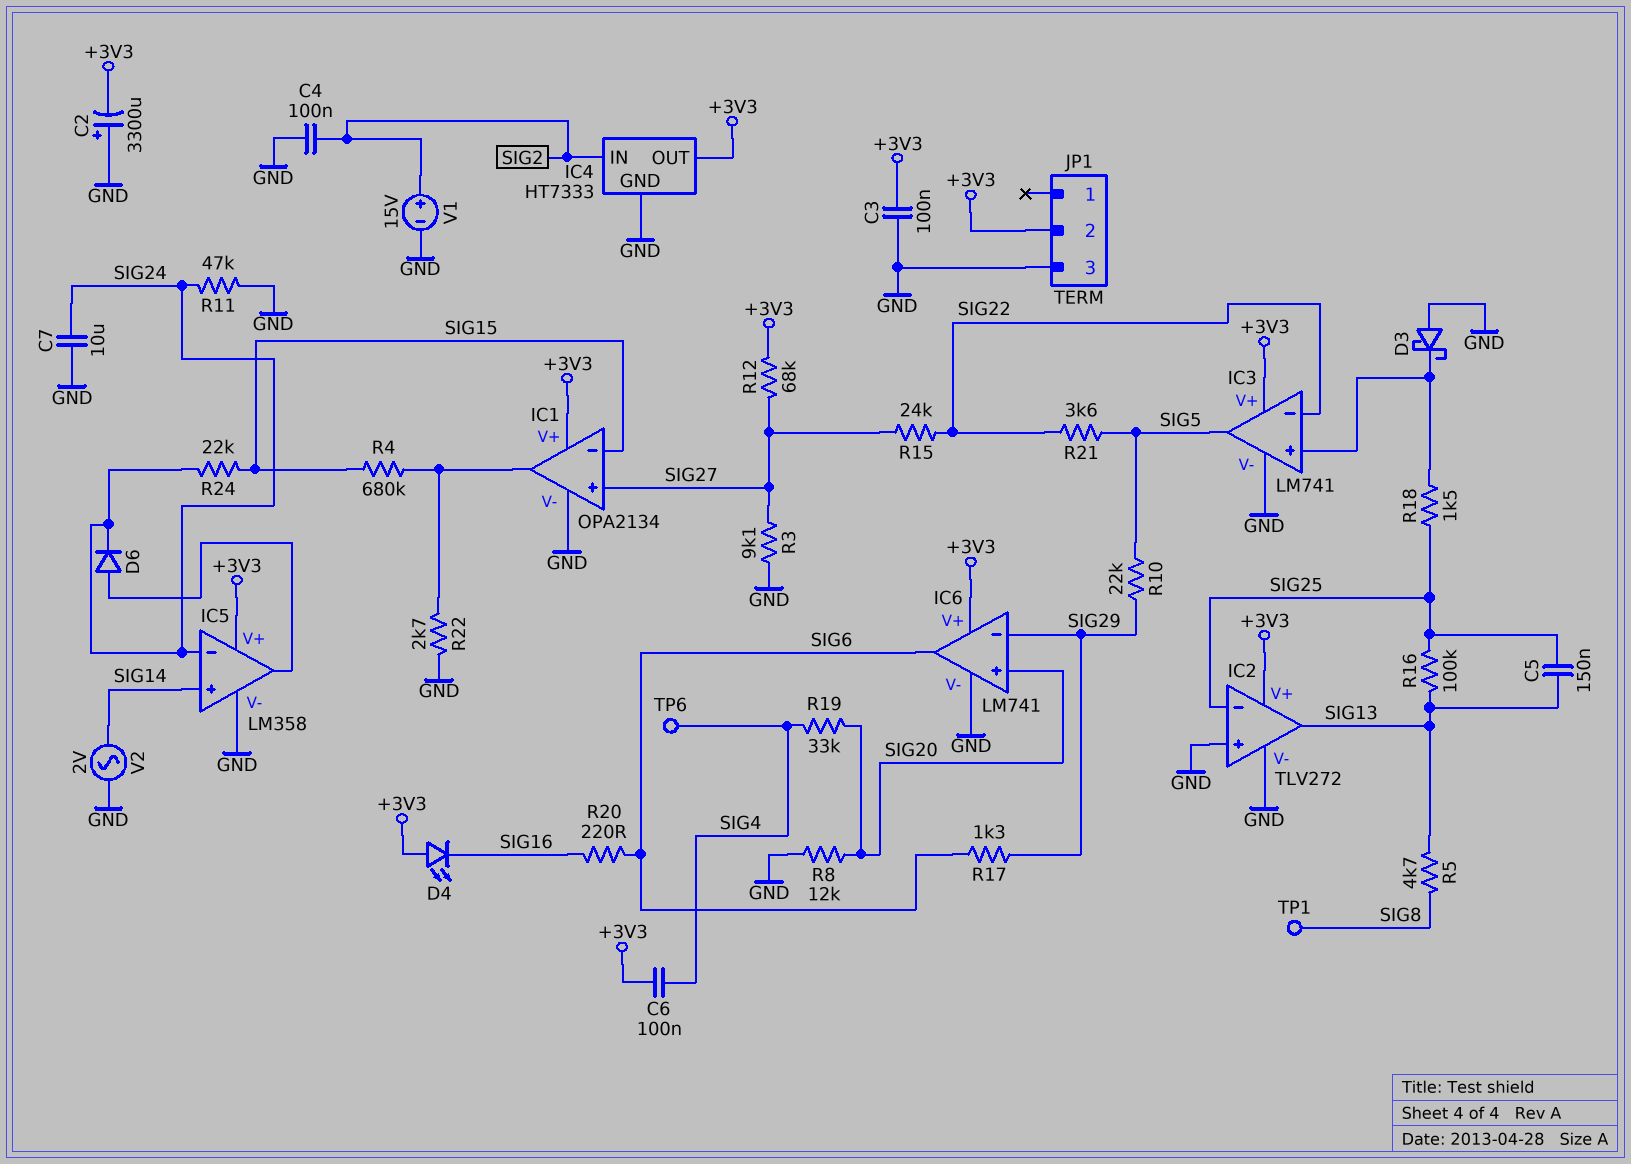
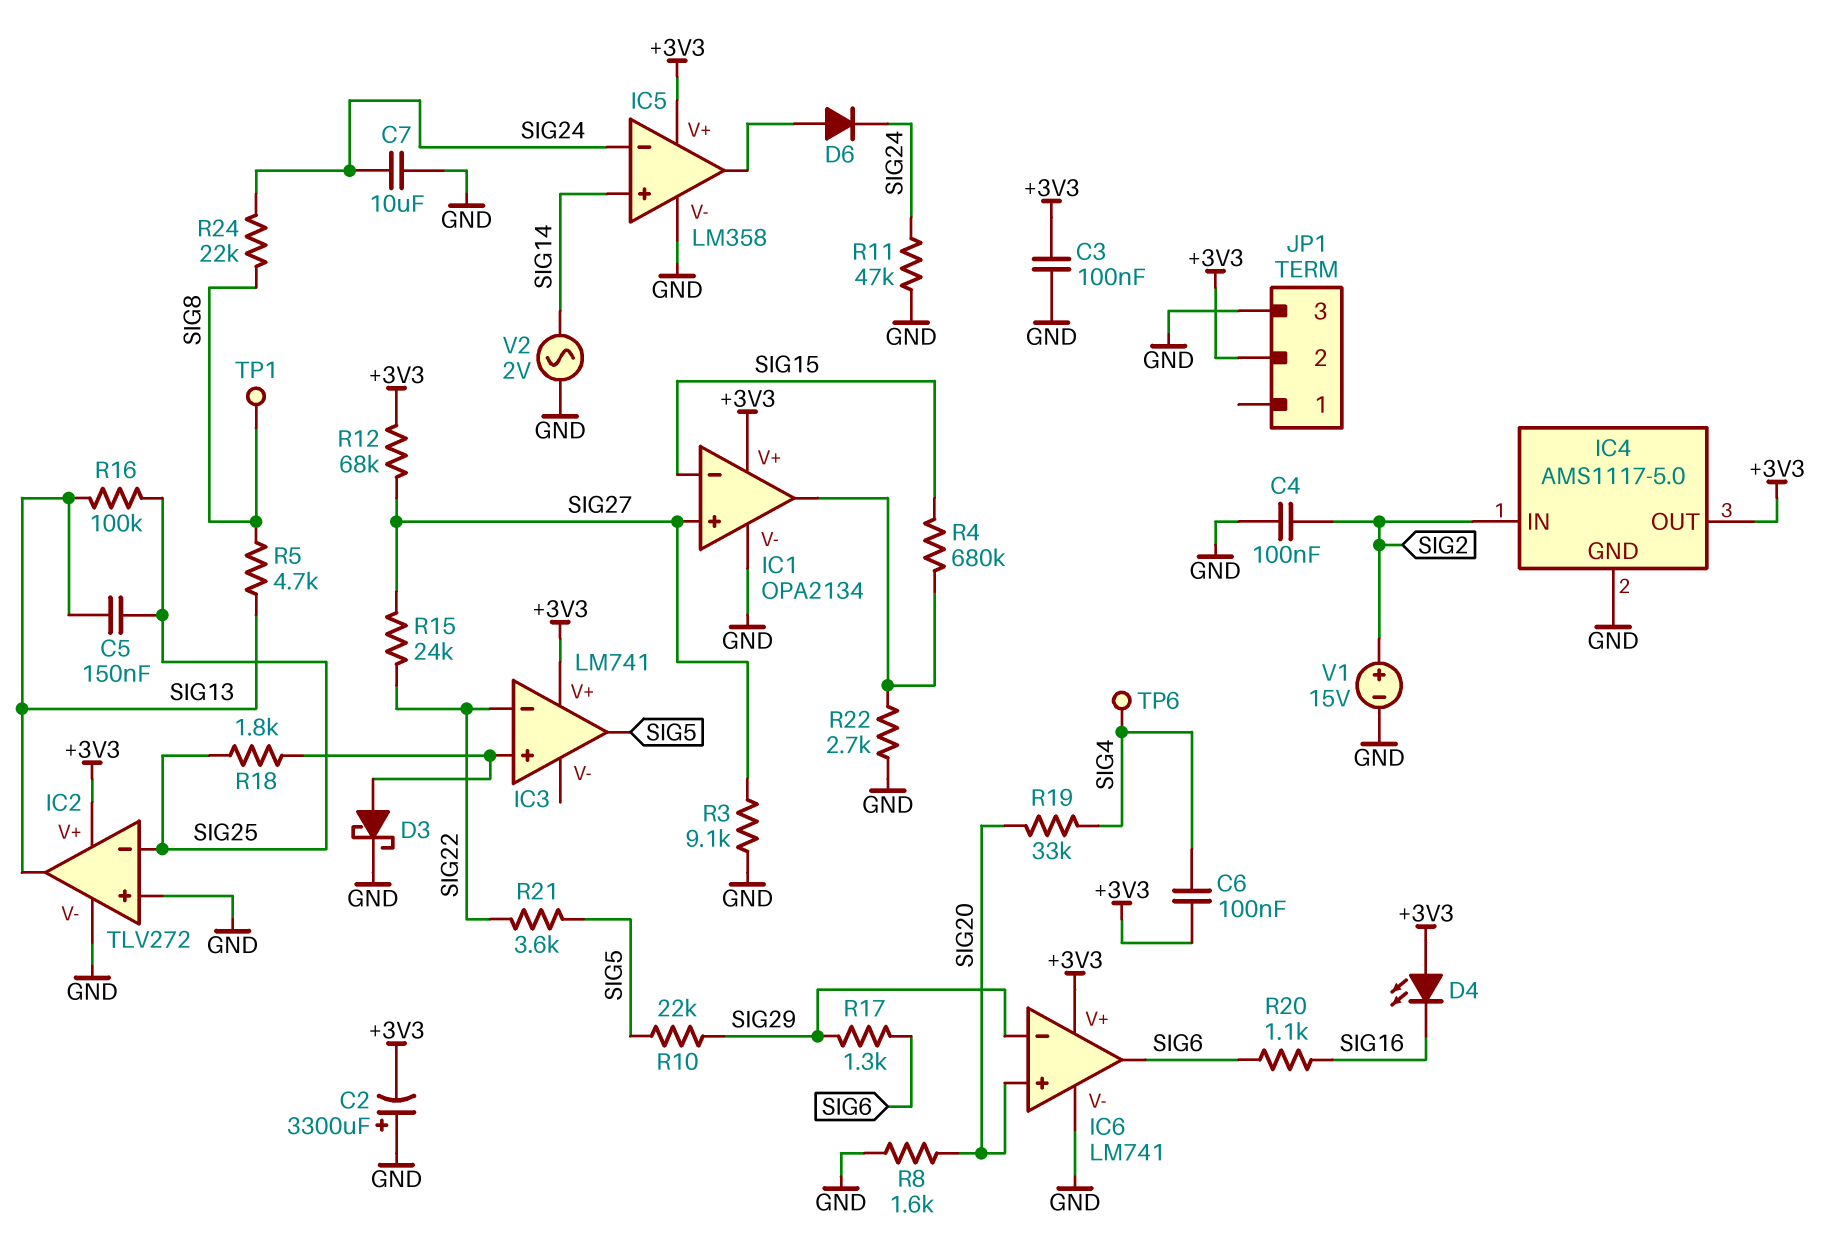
D3: schottky (A GND, K IC3/in+) -> schottky (A IC3/in+, K GND)
IC3 pin V-: GND -> none
IC4: HT7333 -> AMS1117-5.0
R8: 12k (GND, SIG20) -> 1.6k (GND, SIG20)
R18: 1.5k (IC3/in+, SIG25) -> 1.8k (IC3/in+, SIG25)
R20: 220 (SIG6, SIG16) -> 1.1k (SIG6, SIG16)
R24: 22k (SIG15, SIG24) -> 22k (SIG8, SIG24)

